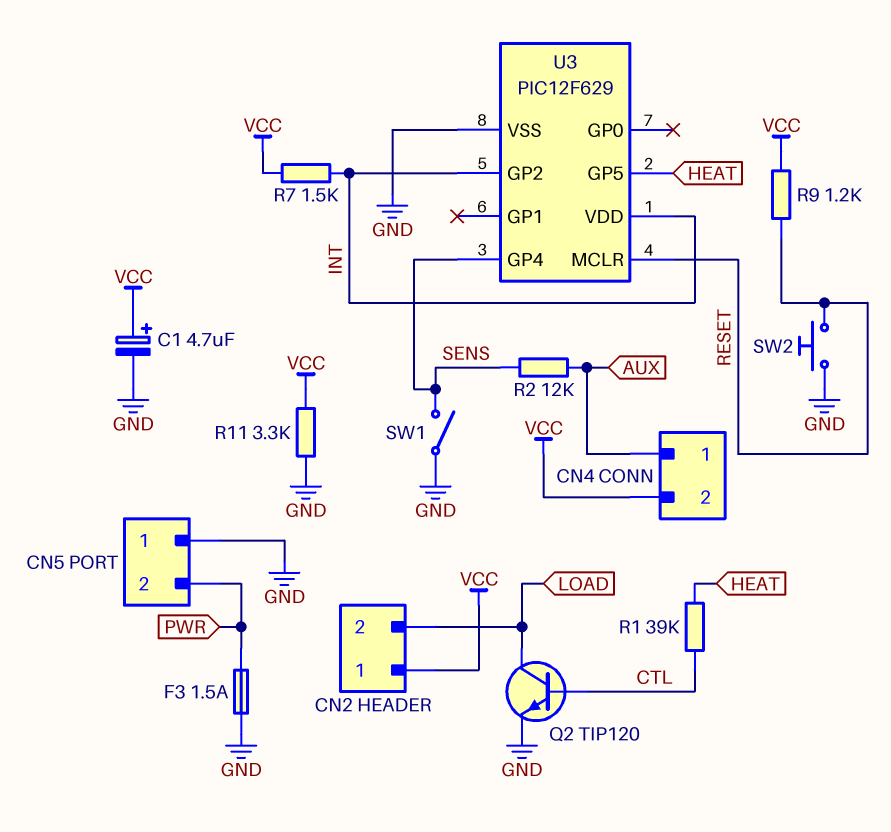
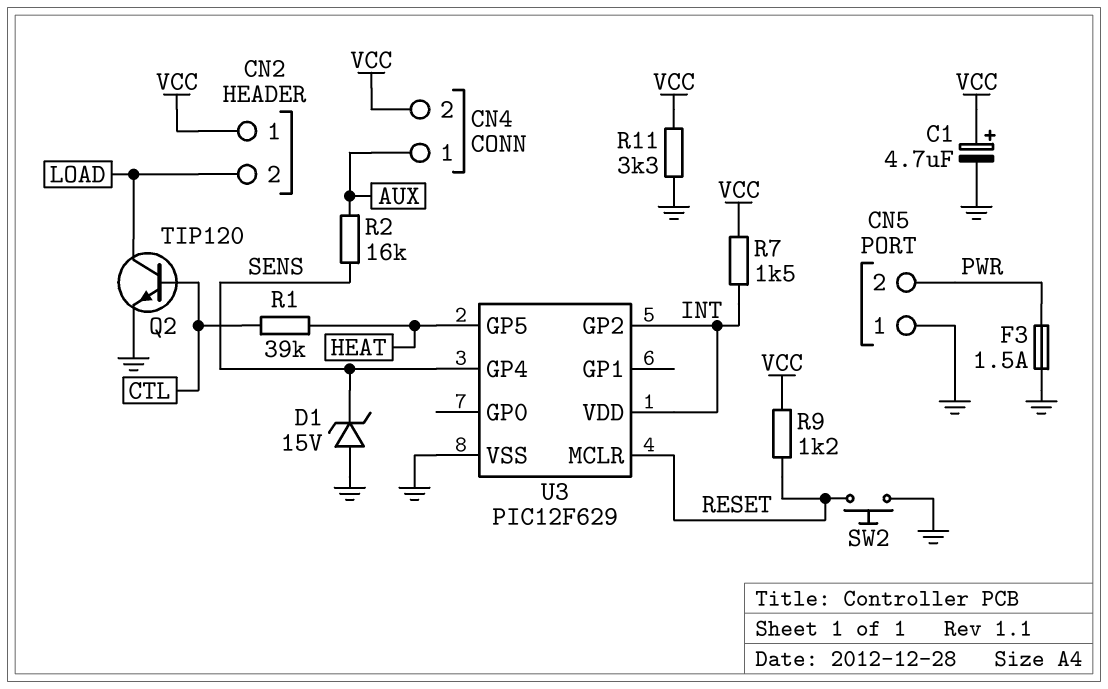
D1: none -> zener 15V (A GND, K SENS)
R2: 12k (AUX, SENS) -> 16k (AUX, SENS)
SW1: switch (GND, SENS) -> none

